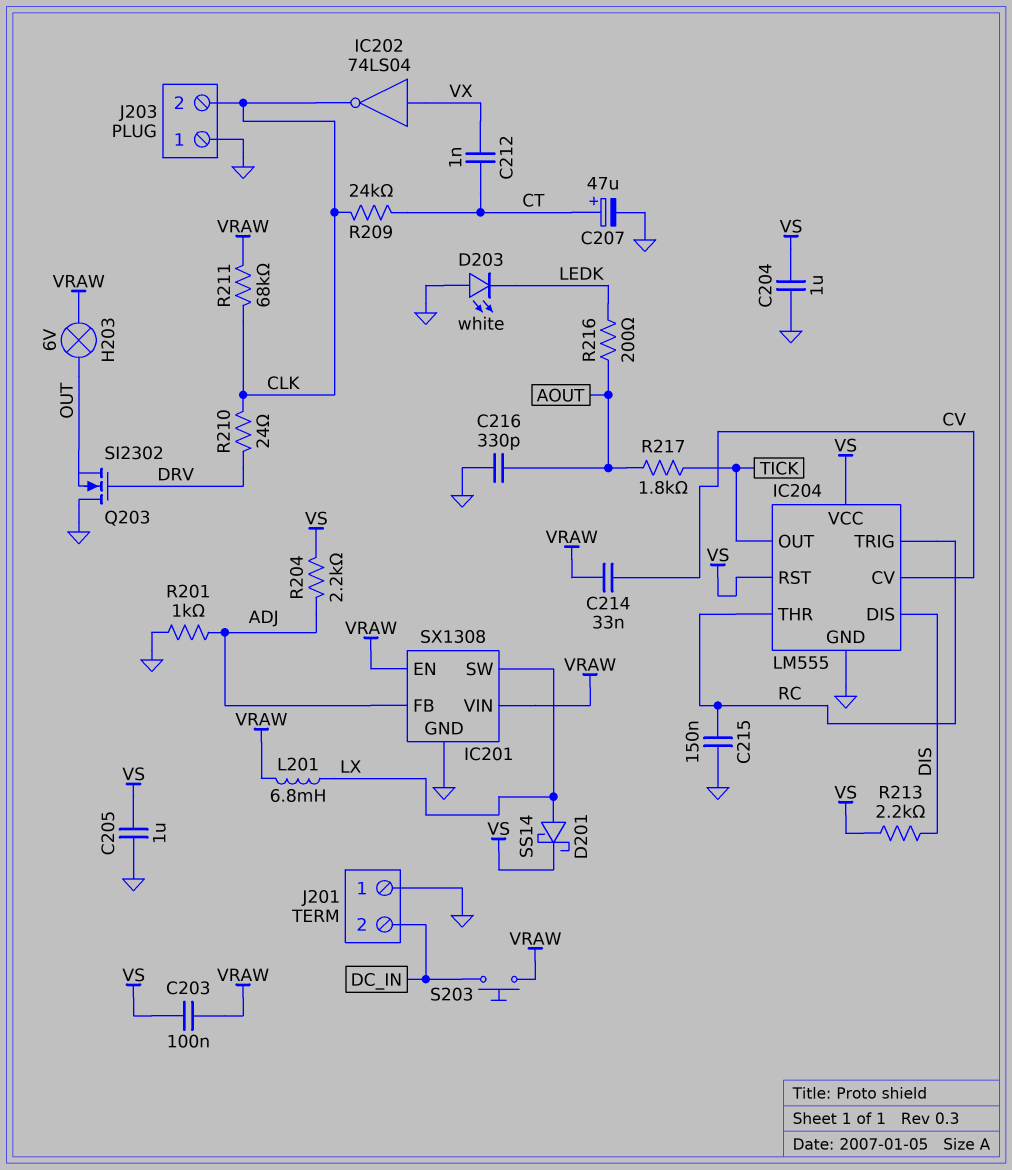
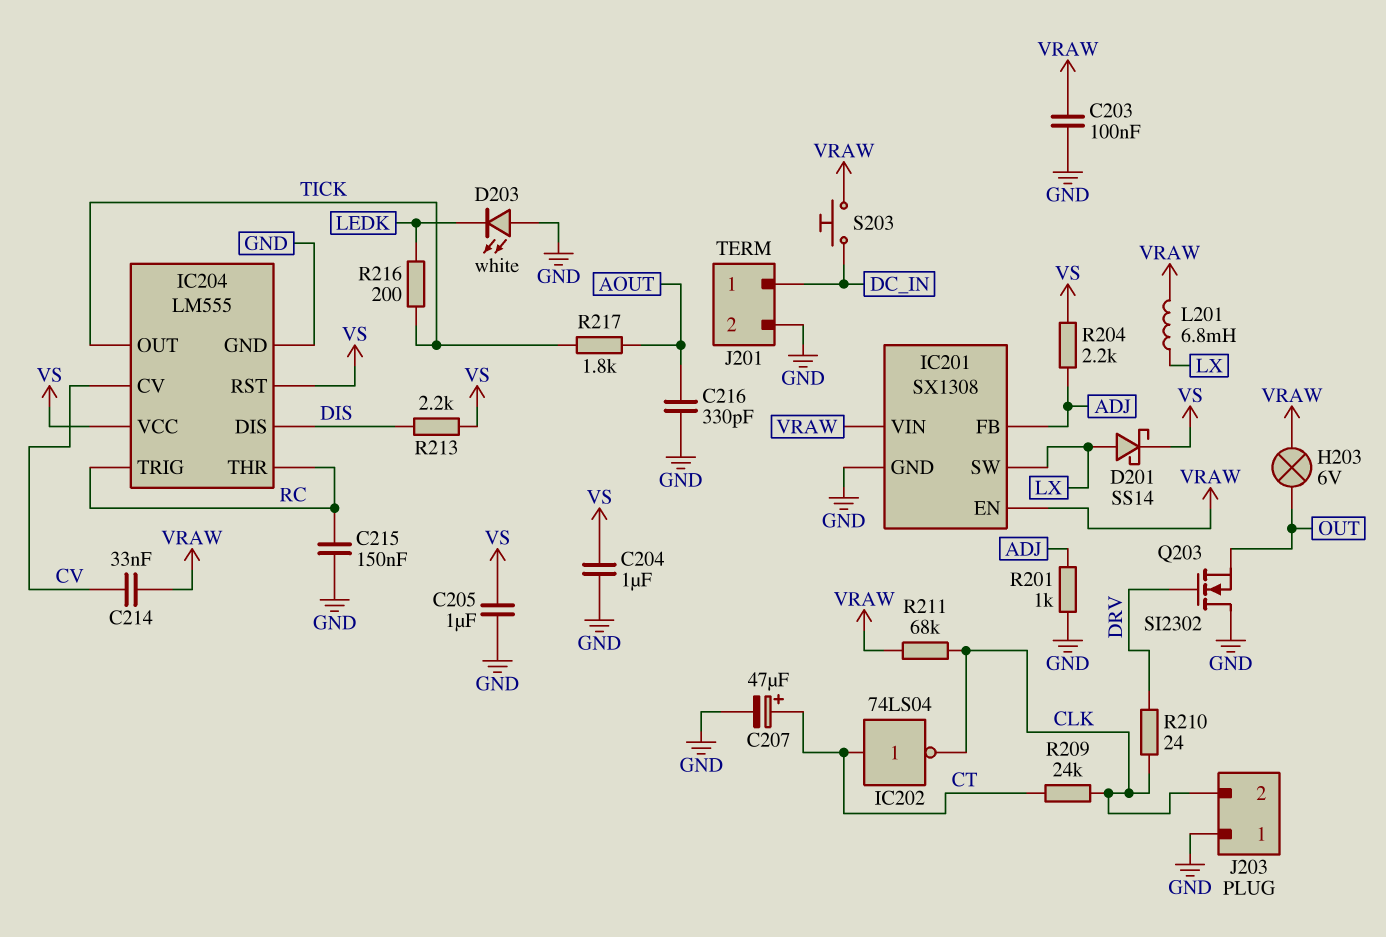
C203: 100nF (VRAW, VS) -> 100nF (GND, VRAW)
C212: 1nF (CT, VX) -> none
IC202: NOT 74LS04 (in VX, out CLK) -> NOT 74LS04 (in CT, out CLK)
J201 pin 1: GND -> DC_IN
J201 pin 2: DC_IN -> GND
R216: 200 (AOUT, LEDK) -> 200 (LEDK, TICK)

